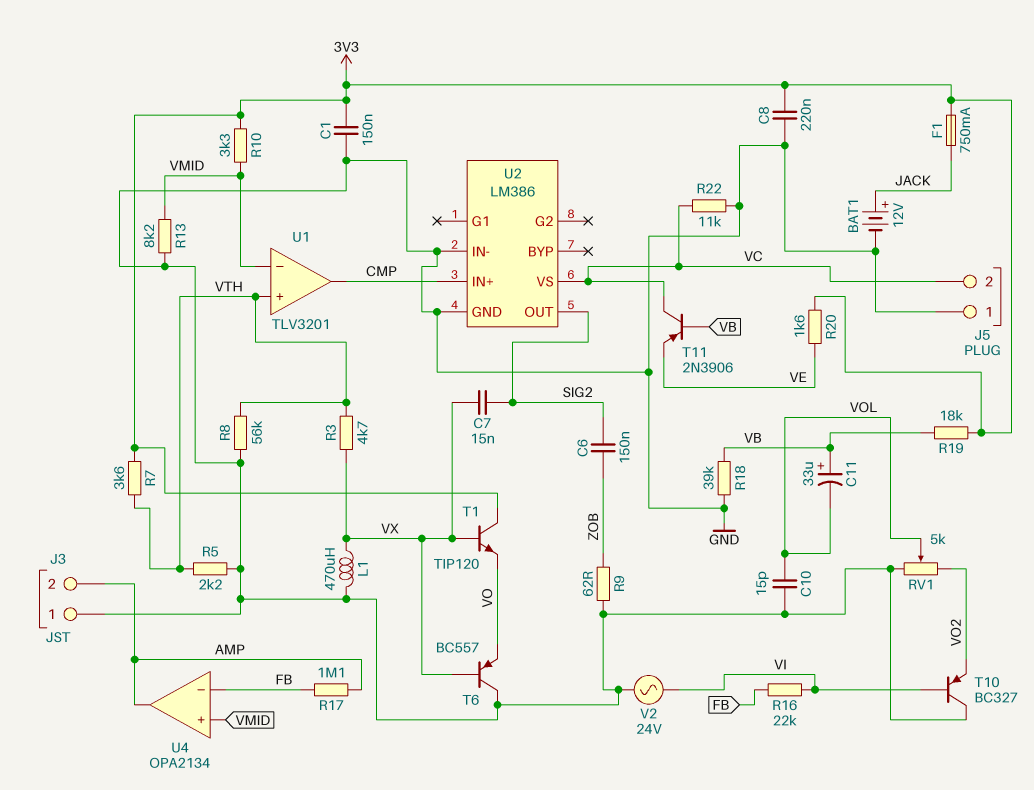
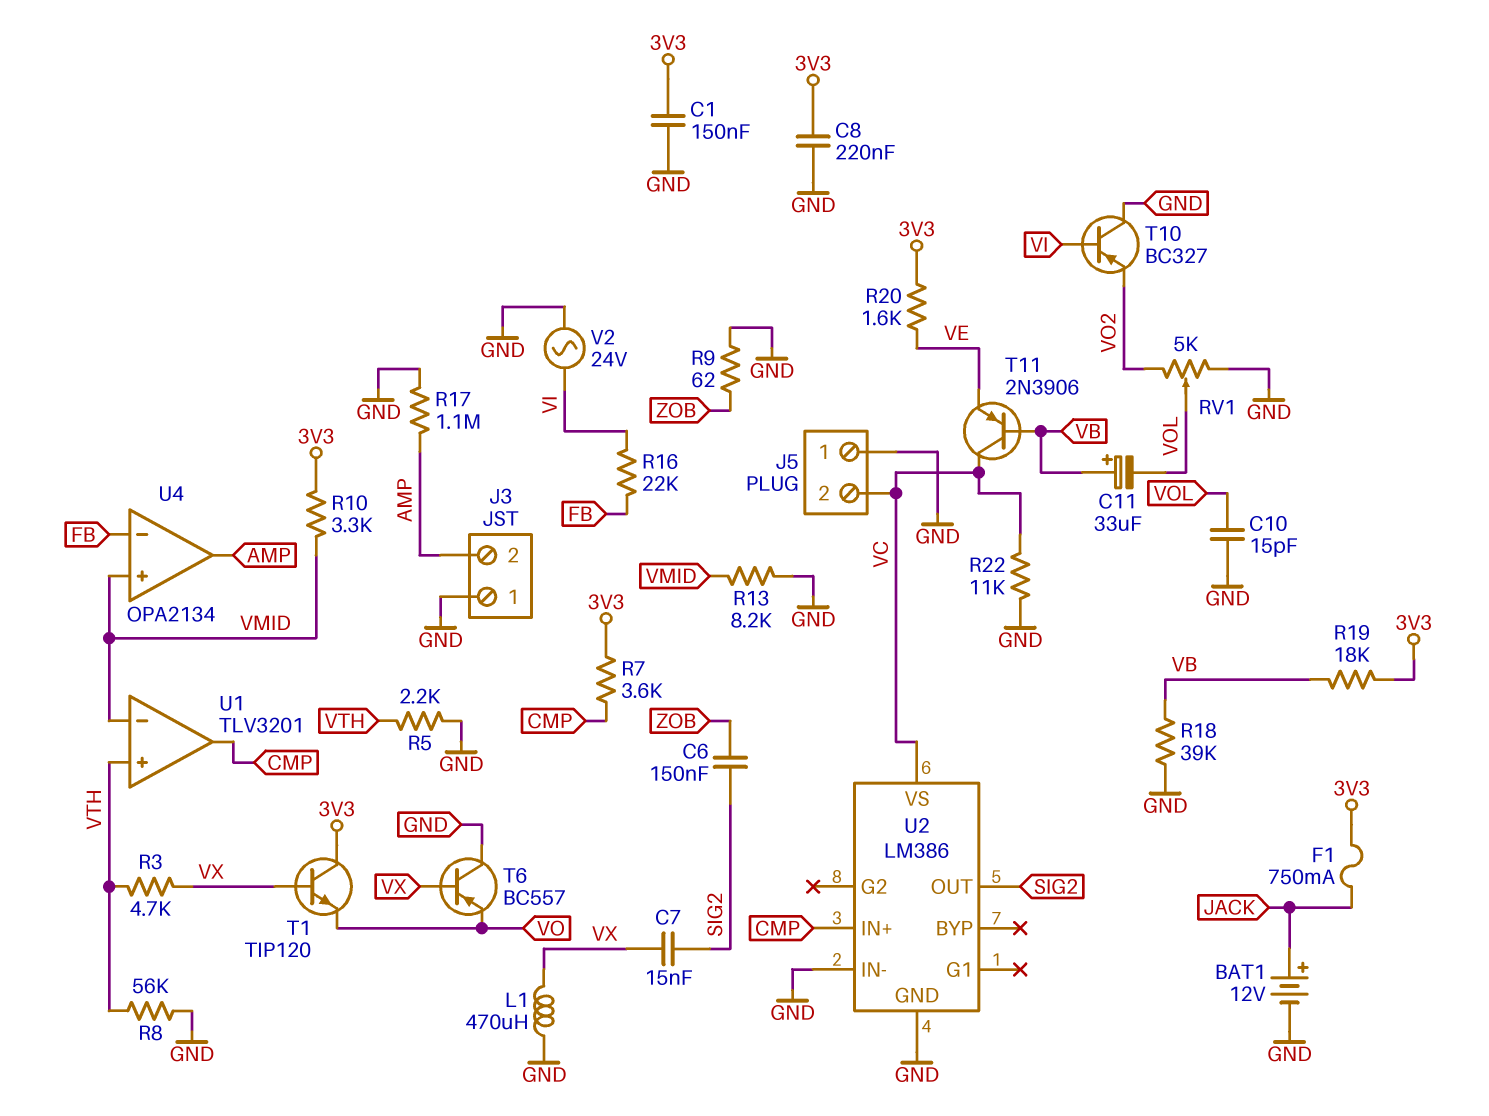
R7: 3.6k (3V3, VTH) -> 3.6k (3V3, CMP)
R17: 1.1M (AMP, FB) -> 1.1M (AMP, GND)

